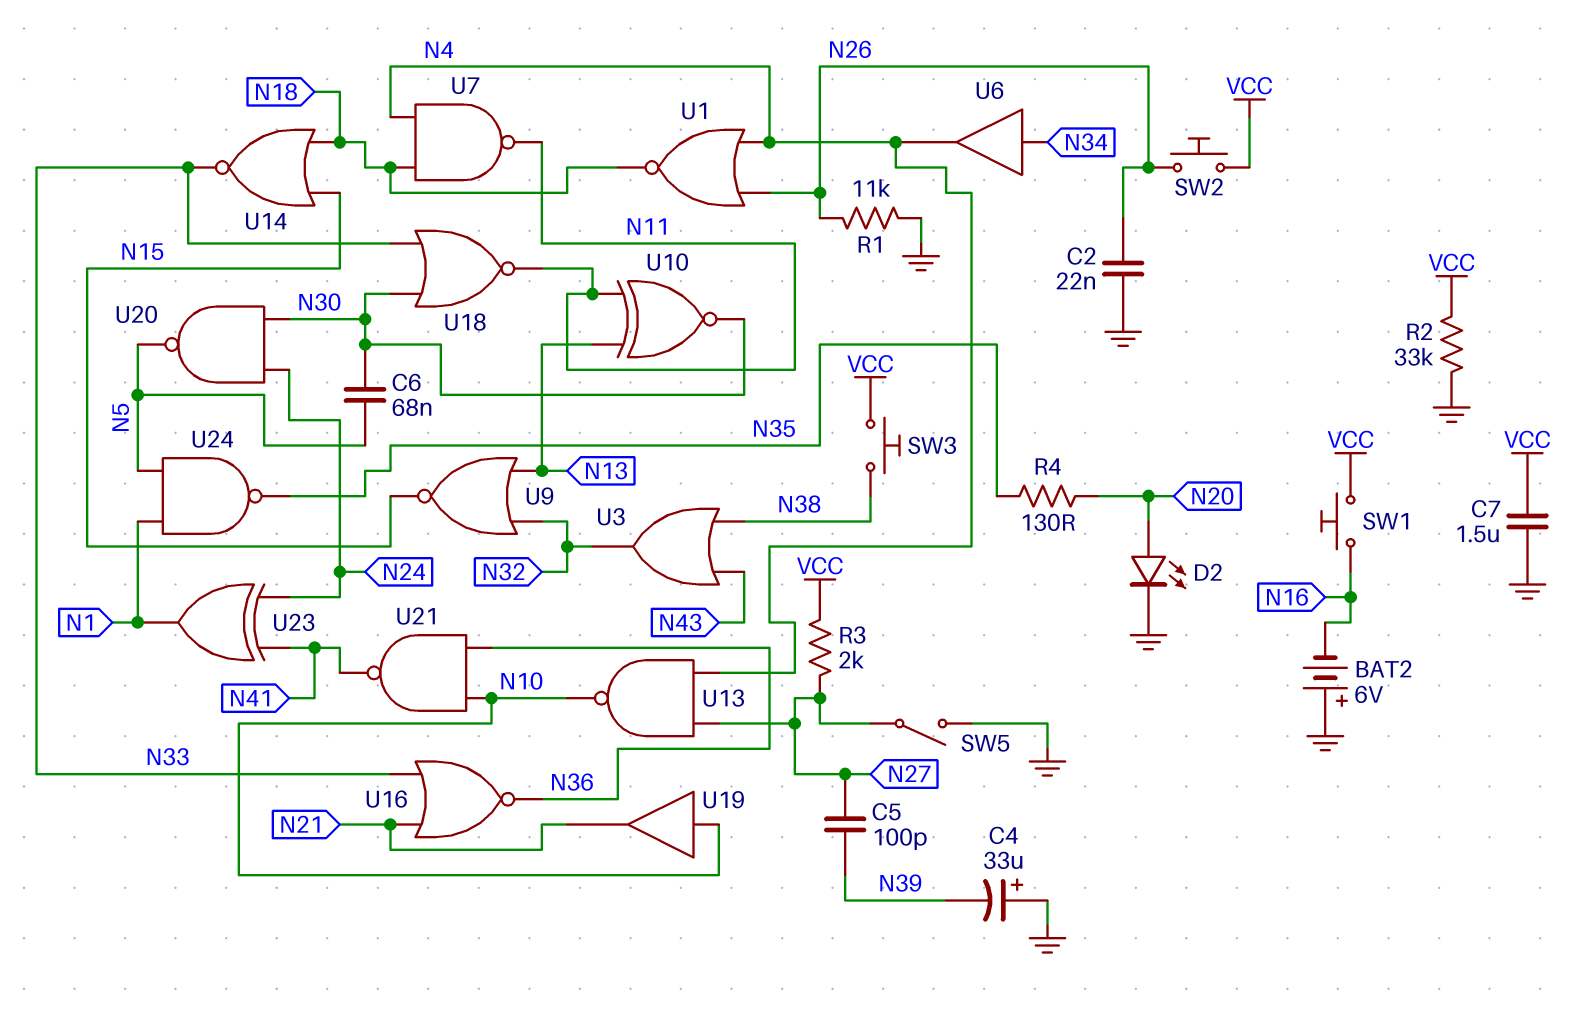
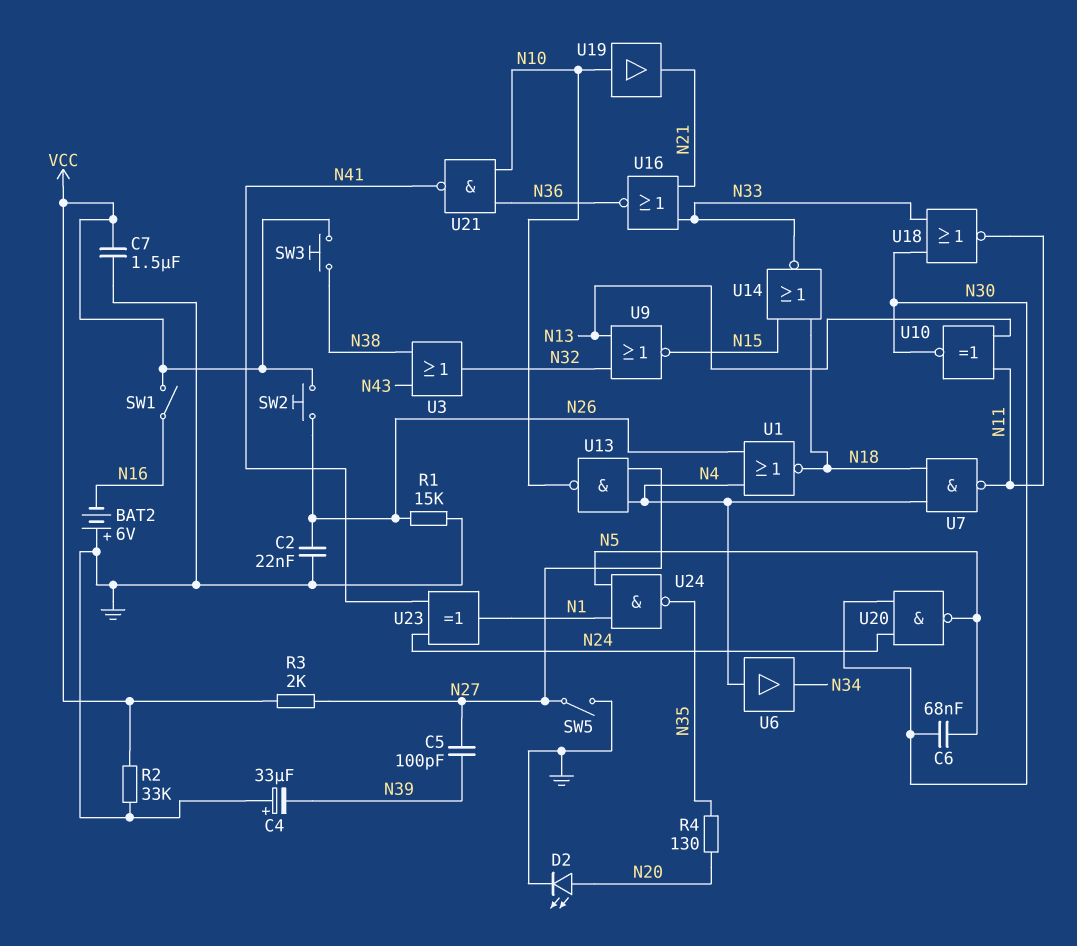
R1: 11k (GND, N26) -> 15k (GND, N26)
SW1: button (N16, VCC) -> switch (N16, VCC)
U6: buffer (in N34, out N4) -> buffer (in N4, out N34)

